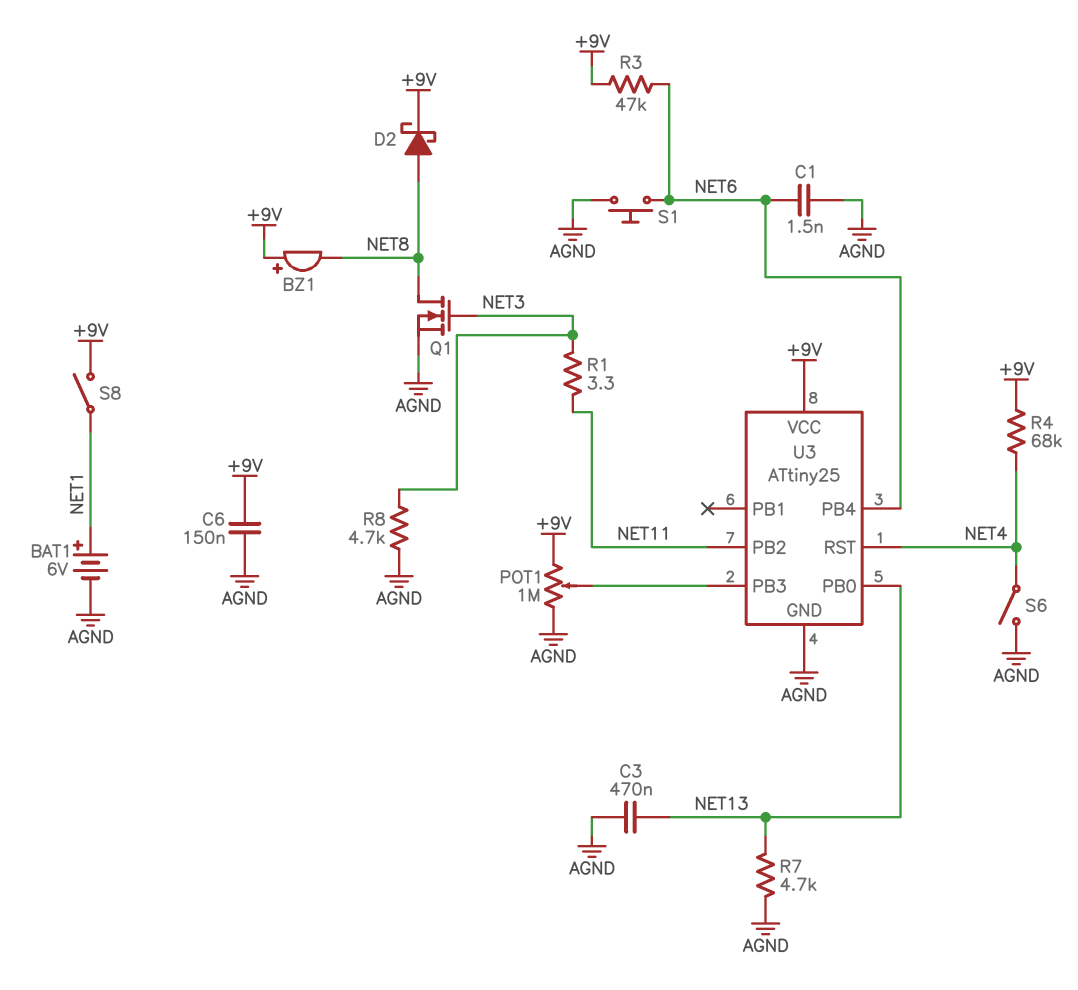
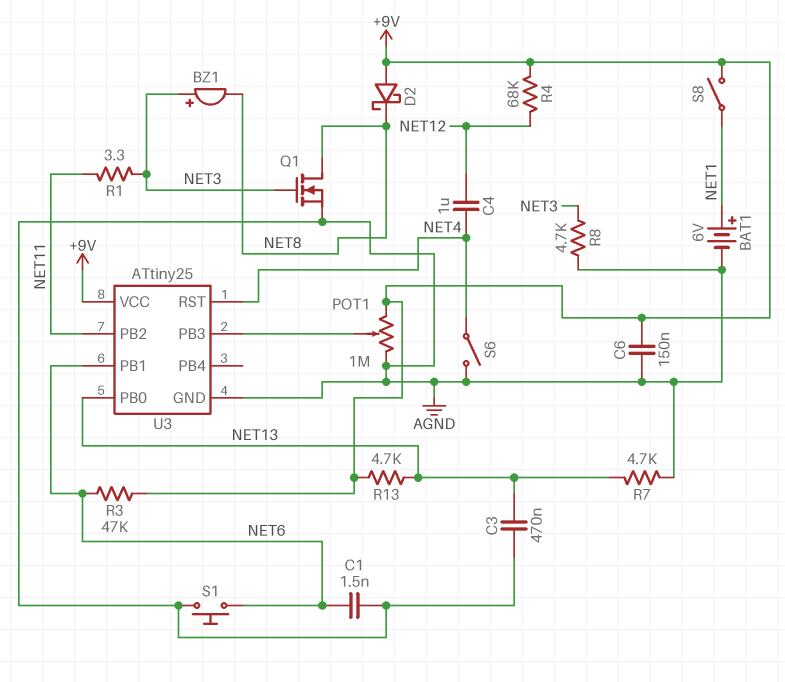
BZ1: buzzer (plus +9V, minus NET8) -> buzzer (plus NET3, minus NET8)
C4: none -> 1uF (NET4, NET12)
D2: schottky (A NET8, K +9V) -> schottky (A +9V, K NET8)
R4: 68k (+9V, NET4) -> 68k (+9V, NET12)
R13: none -> 4.7k (+9V, NET13)
U3 pin PB1: none -> NET6
U3 pin PB4: NET6 -> none

